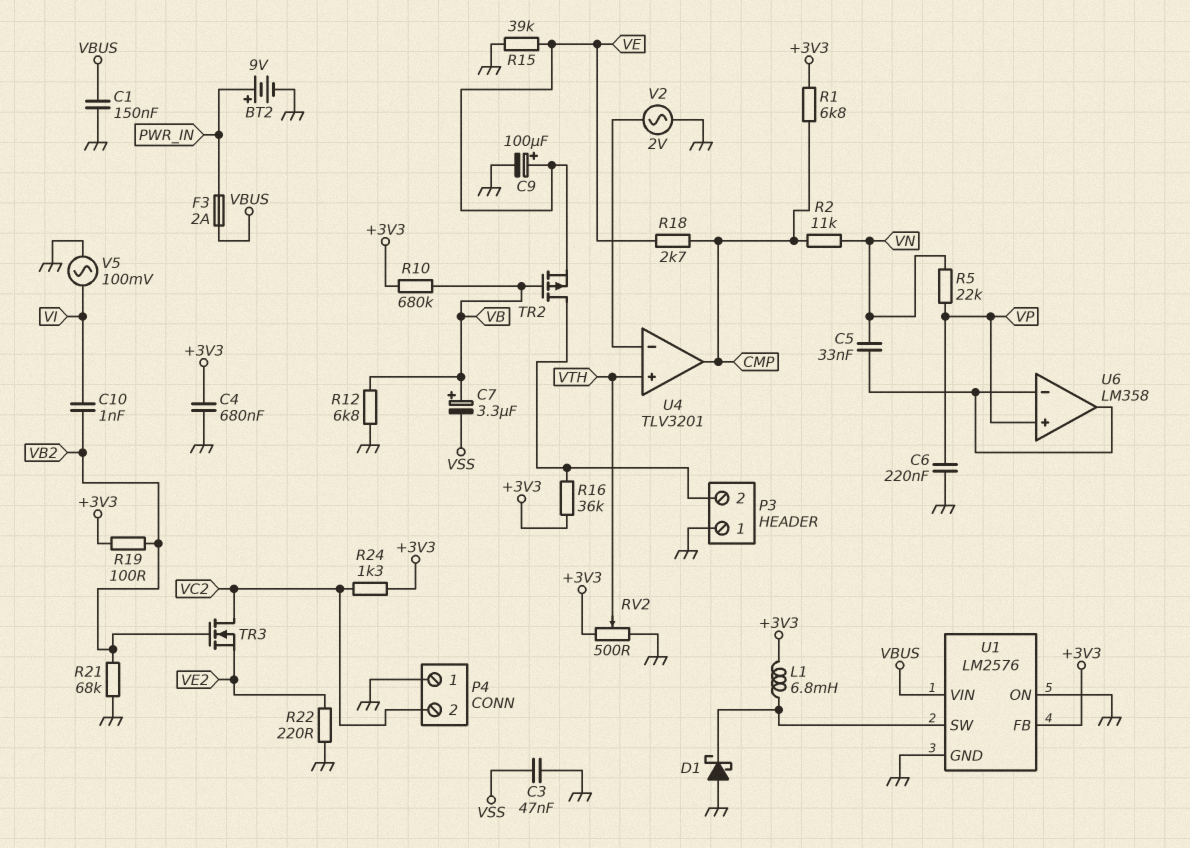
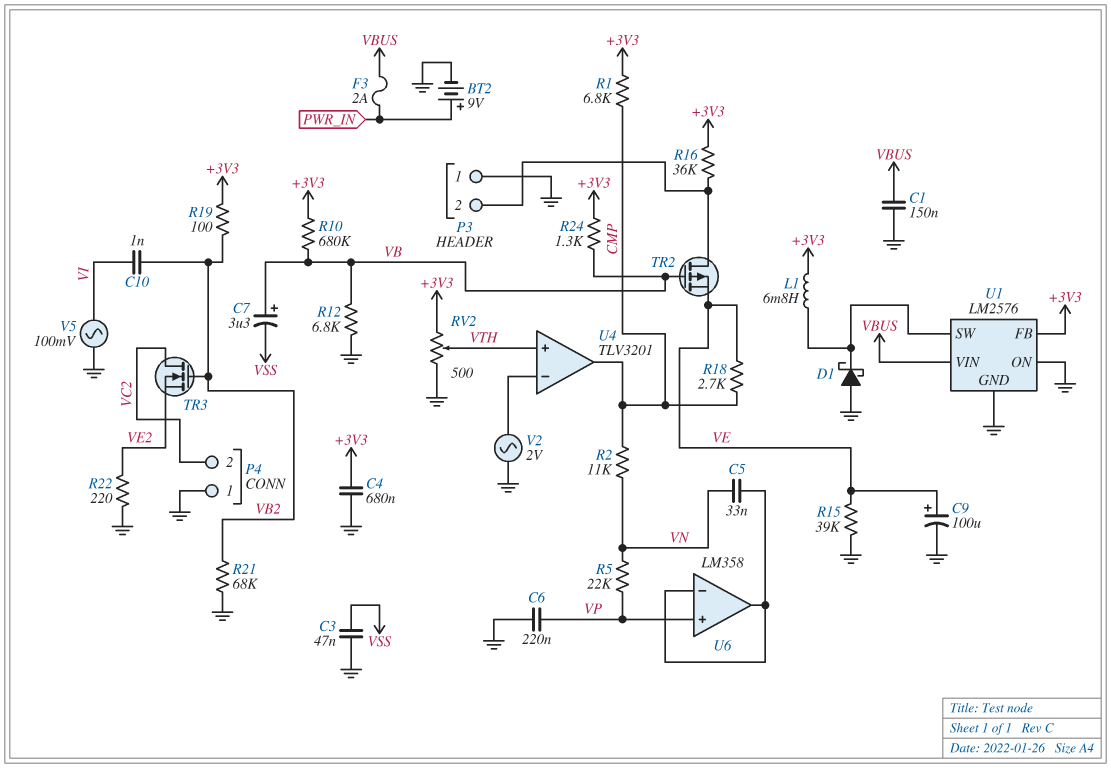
R24: 1.3k (+3V3, VC2) -> 1.3k (+3V3, VB)

